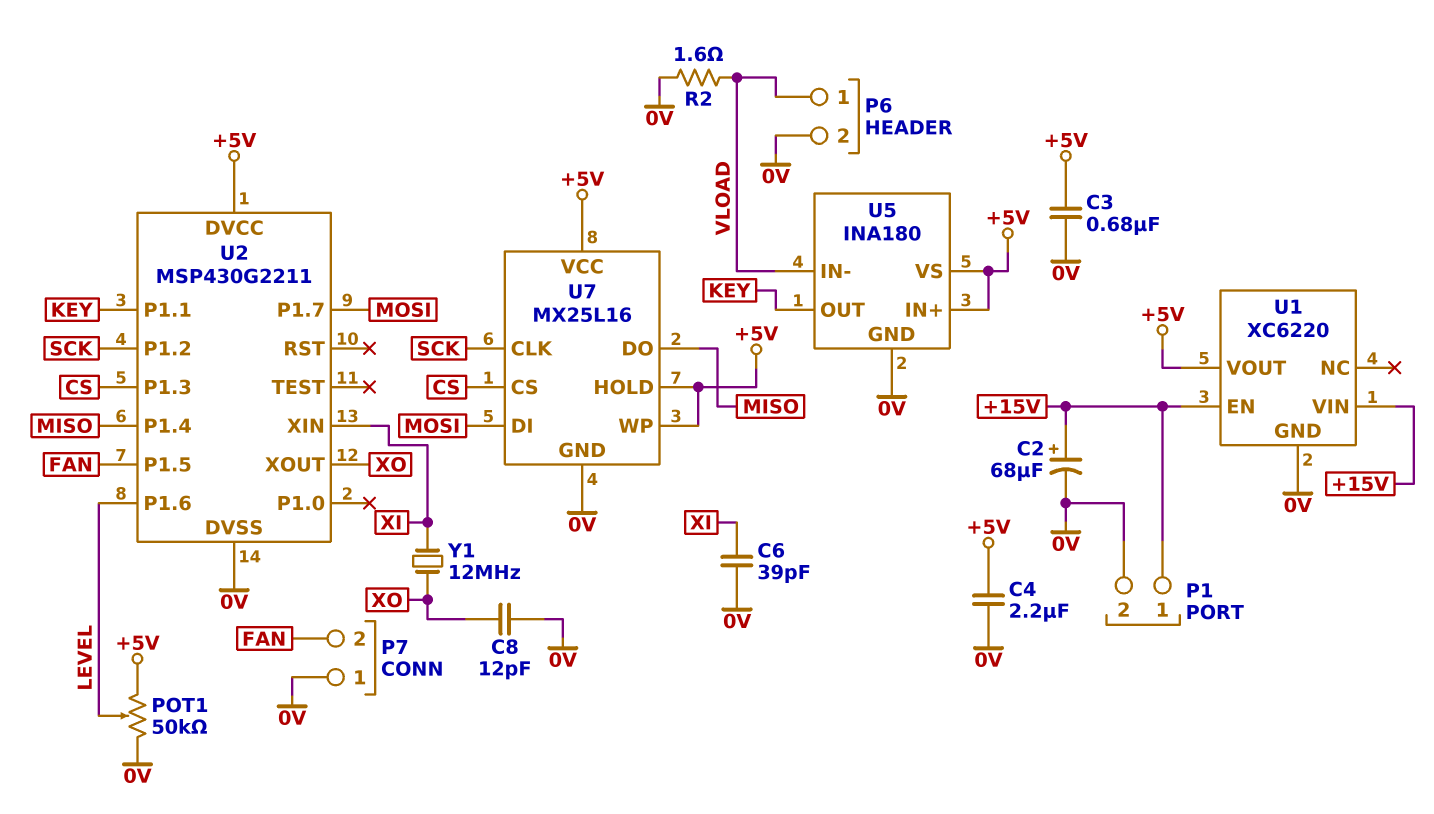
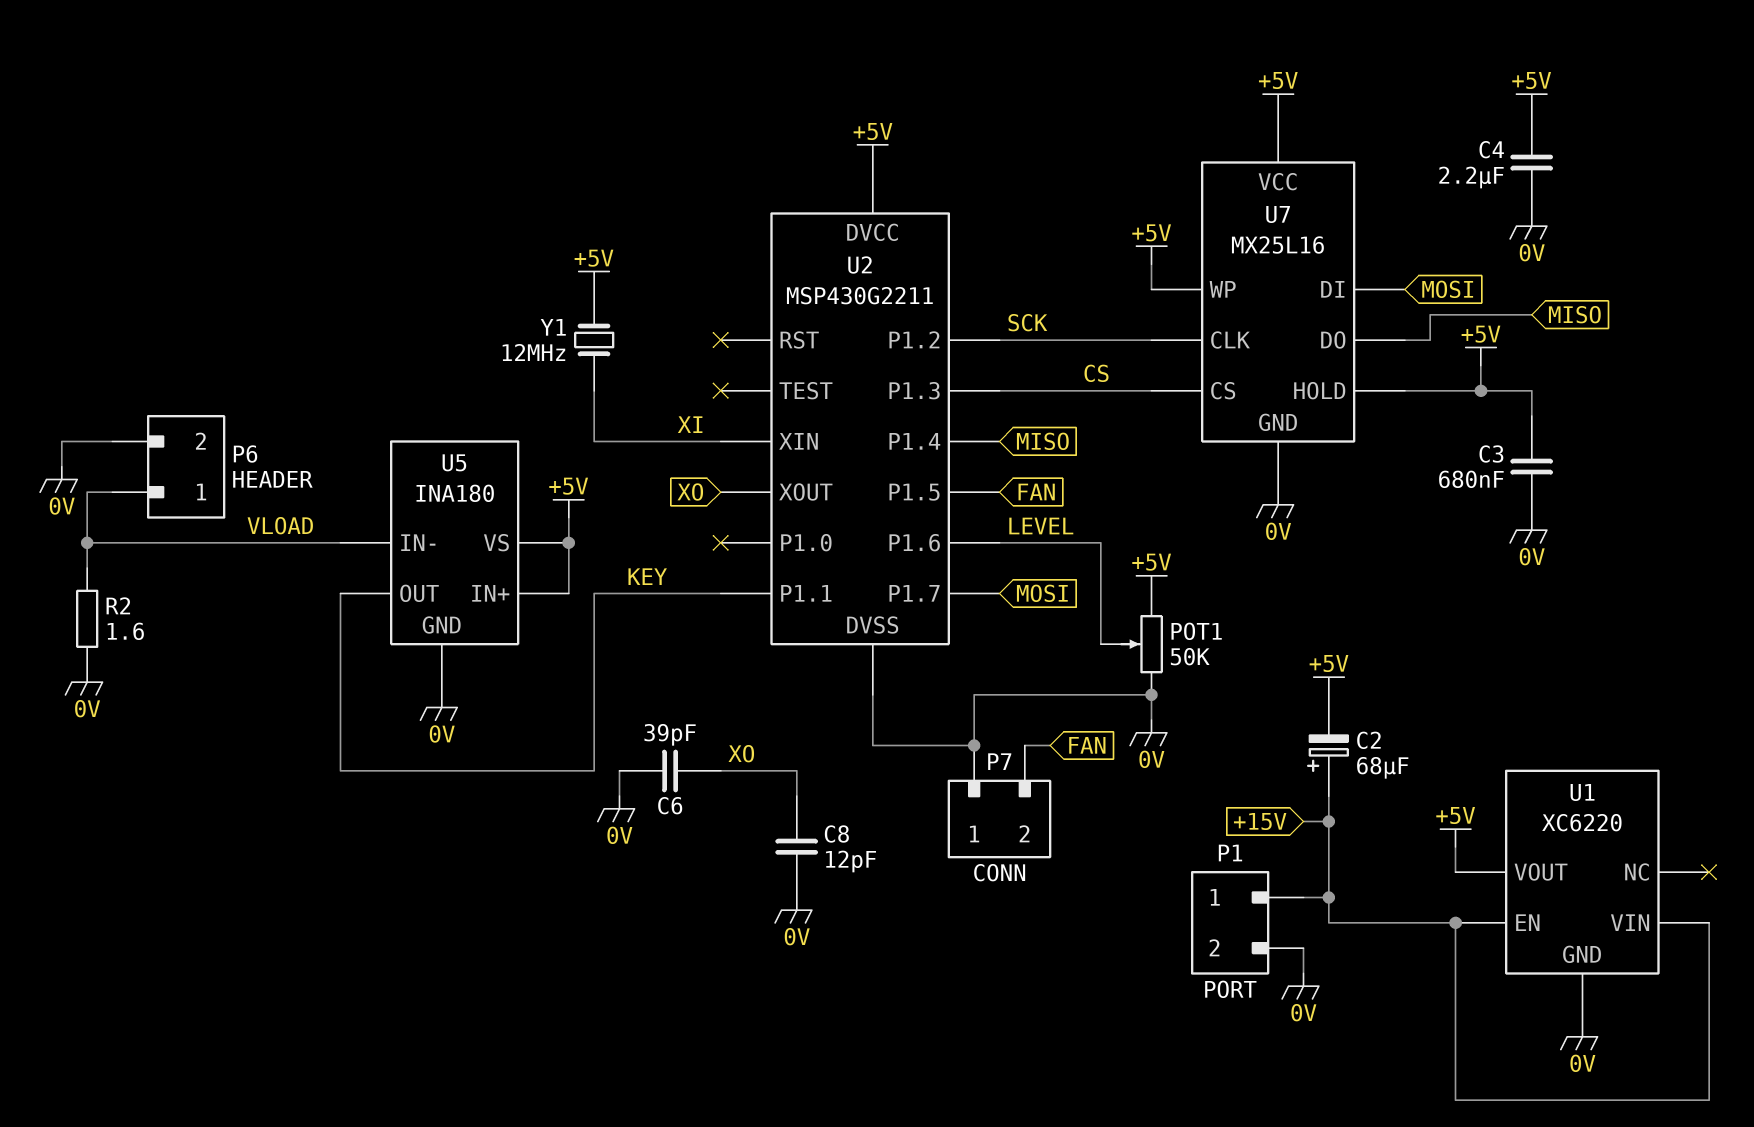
C2: 68uF (plus +15V, minus 0V) -> 68uF (plus +15V, minus +5V)
C6: 39pF (0V, XI) -> 39pF (0V, XO)
Y1: 12MHz (XI, XO) -> 12MHz (+5V, XI)

